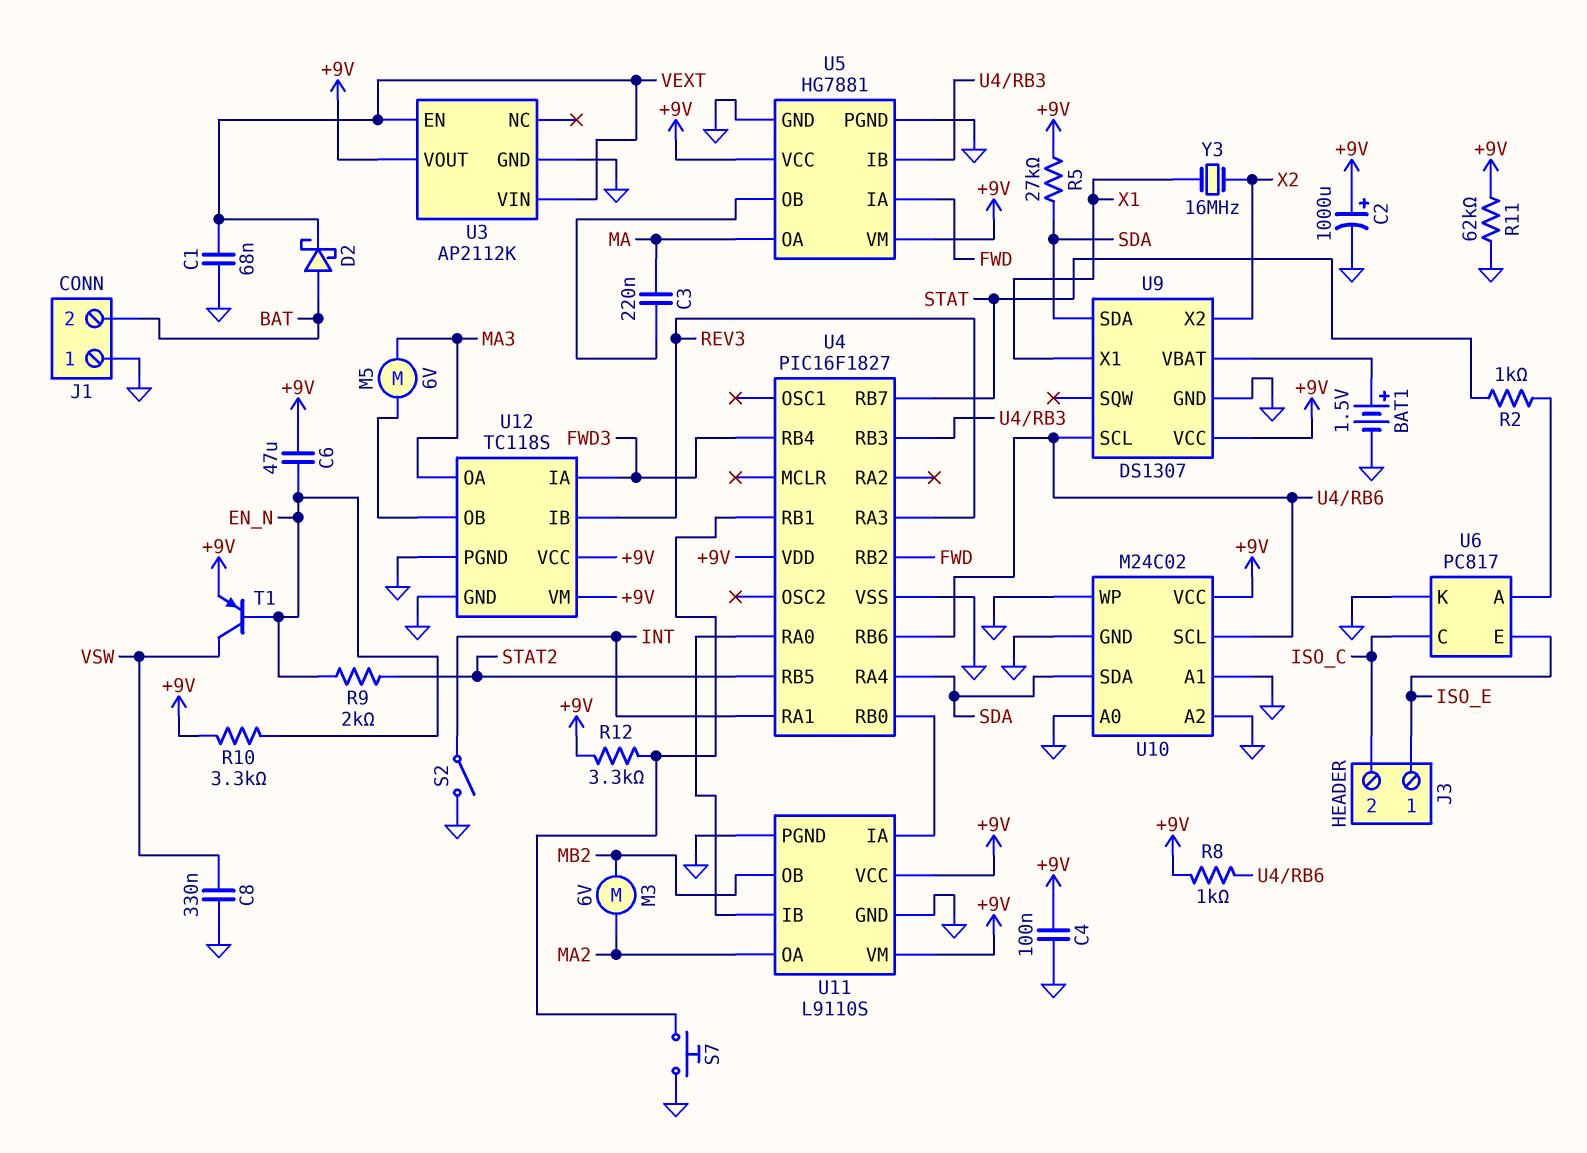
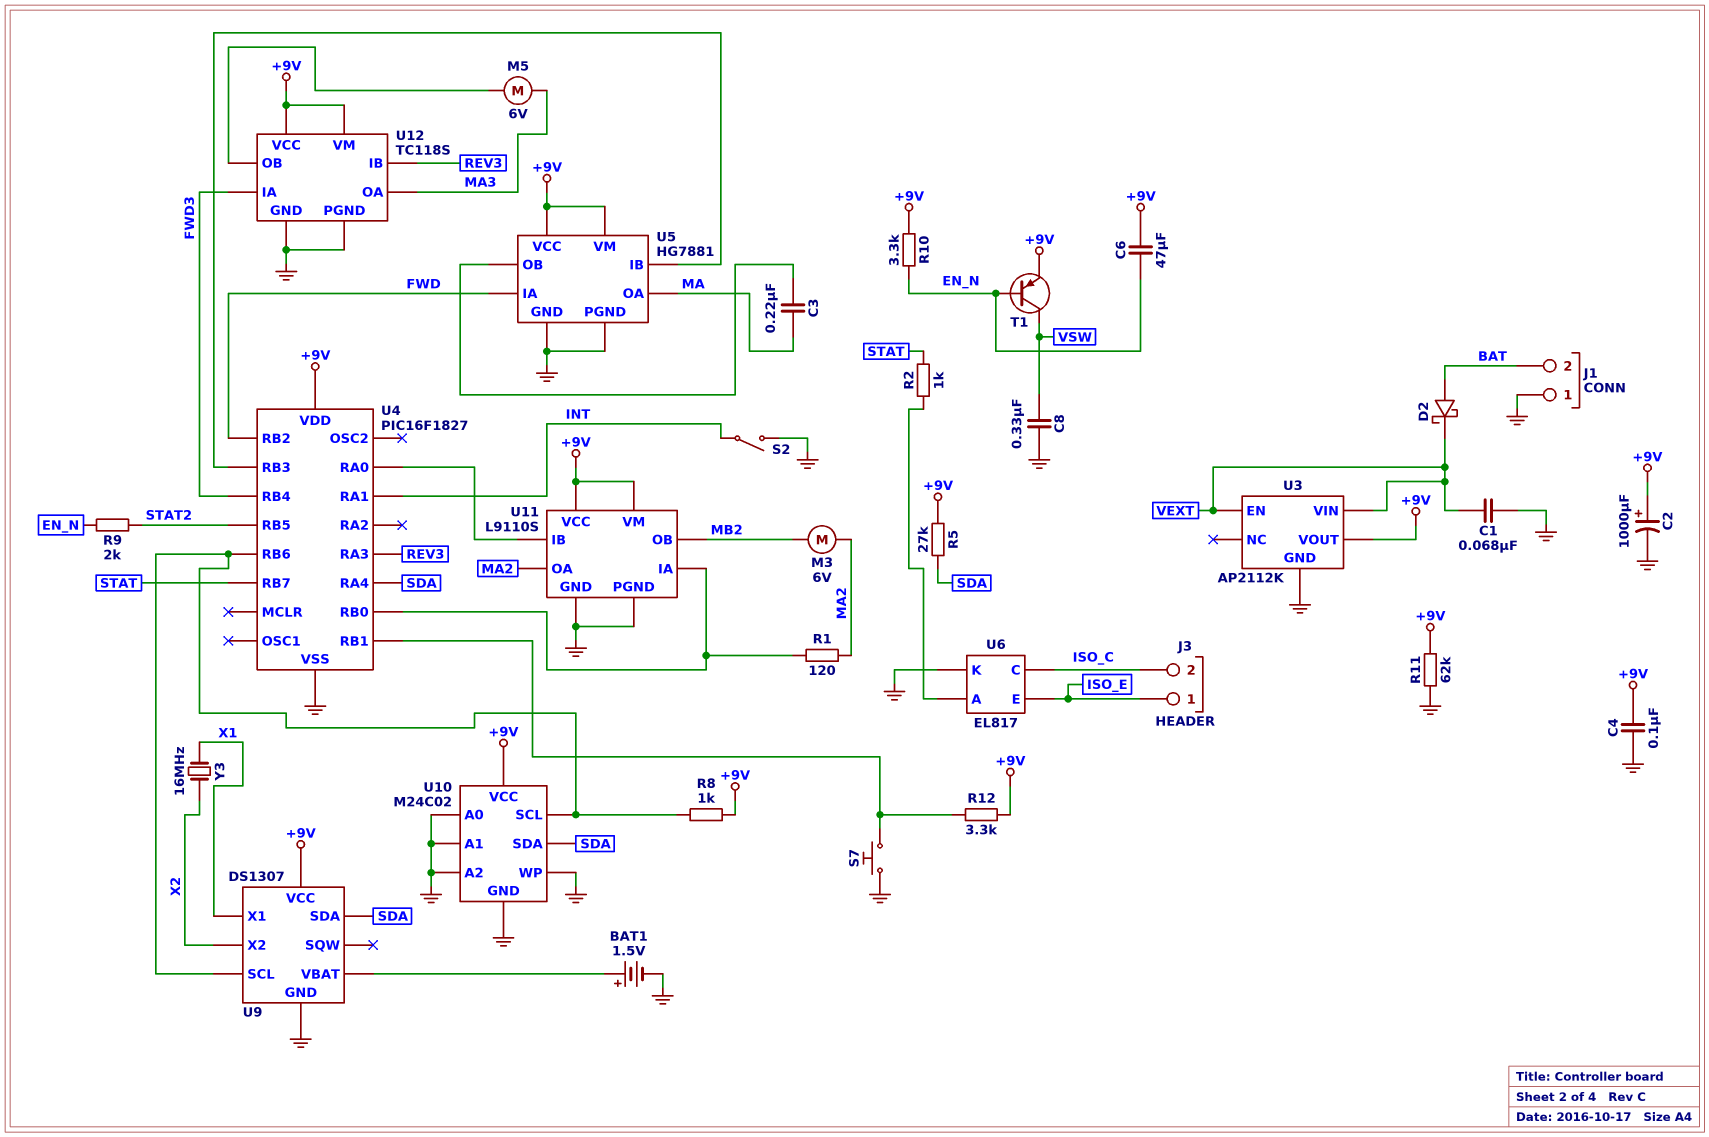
R1: none -> 120 (MA2, U4/RB0)
U6: PC817 -> EL817

